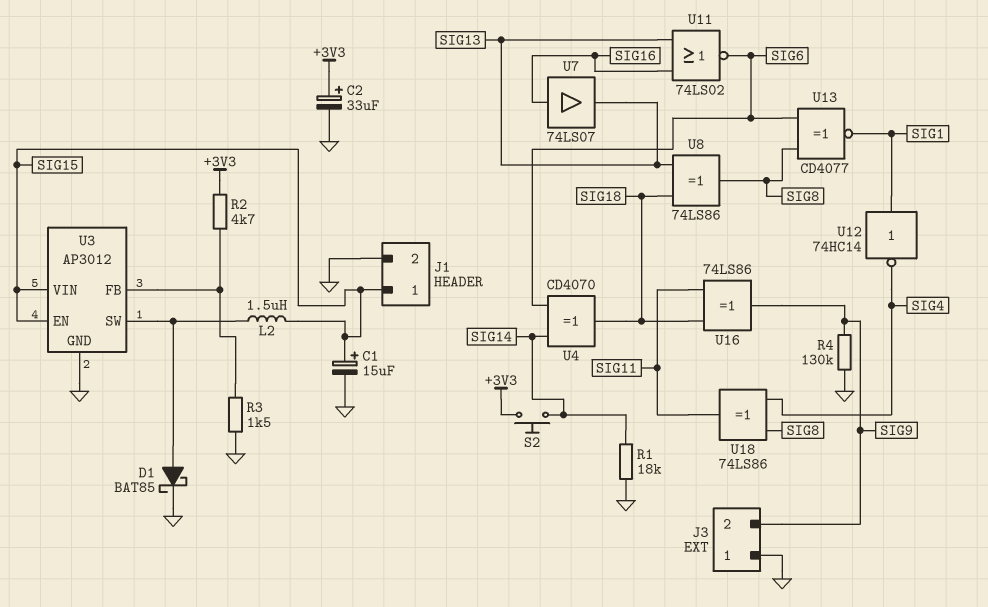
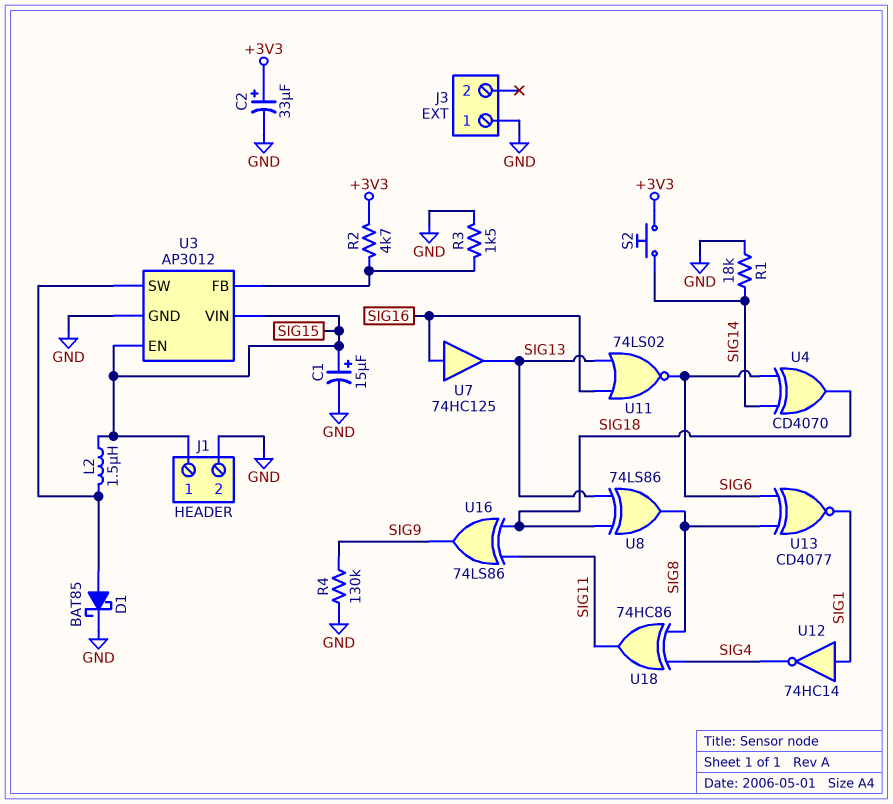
J3 pin 2: SIG9 -> none
U7: buffer 74LS07 (in SIG16, out SIG13) -> buffer 74HC125 (in SIG16, out SIG13)
U18: XOR 74LS86 (in SIG4, in SIG8, out SIG11) -> XOR 74HC86 (in SIG4, in SIG8, out SIG11)

